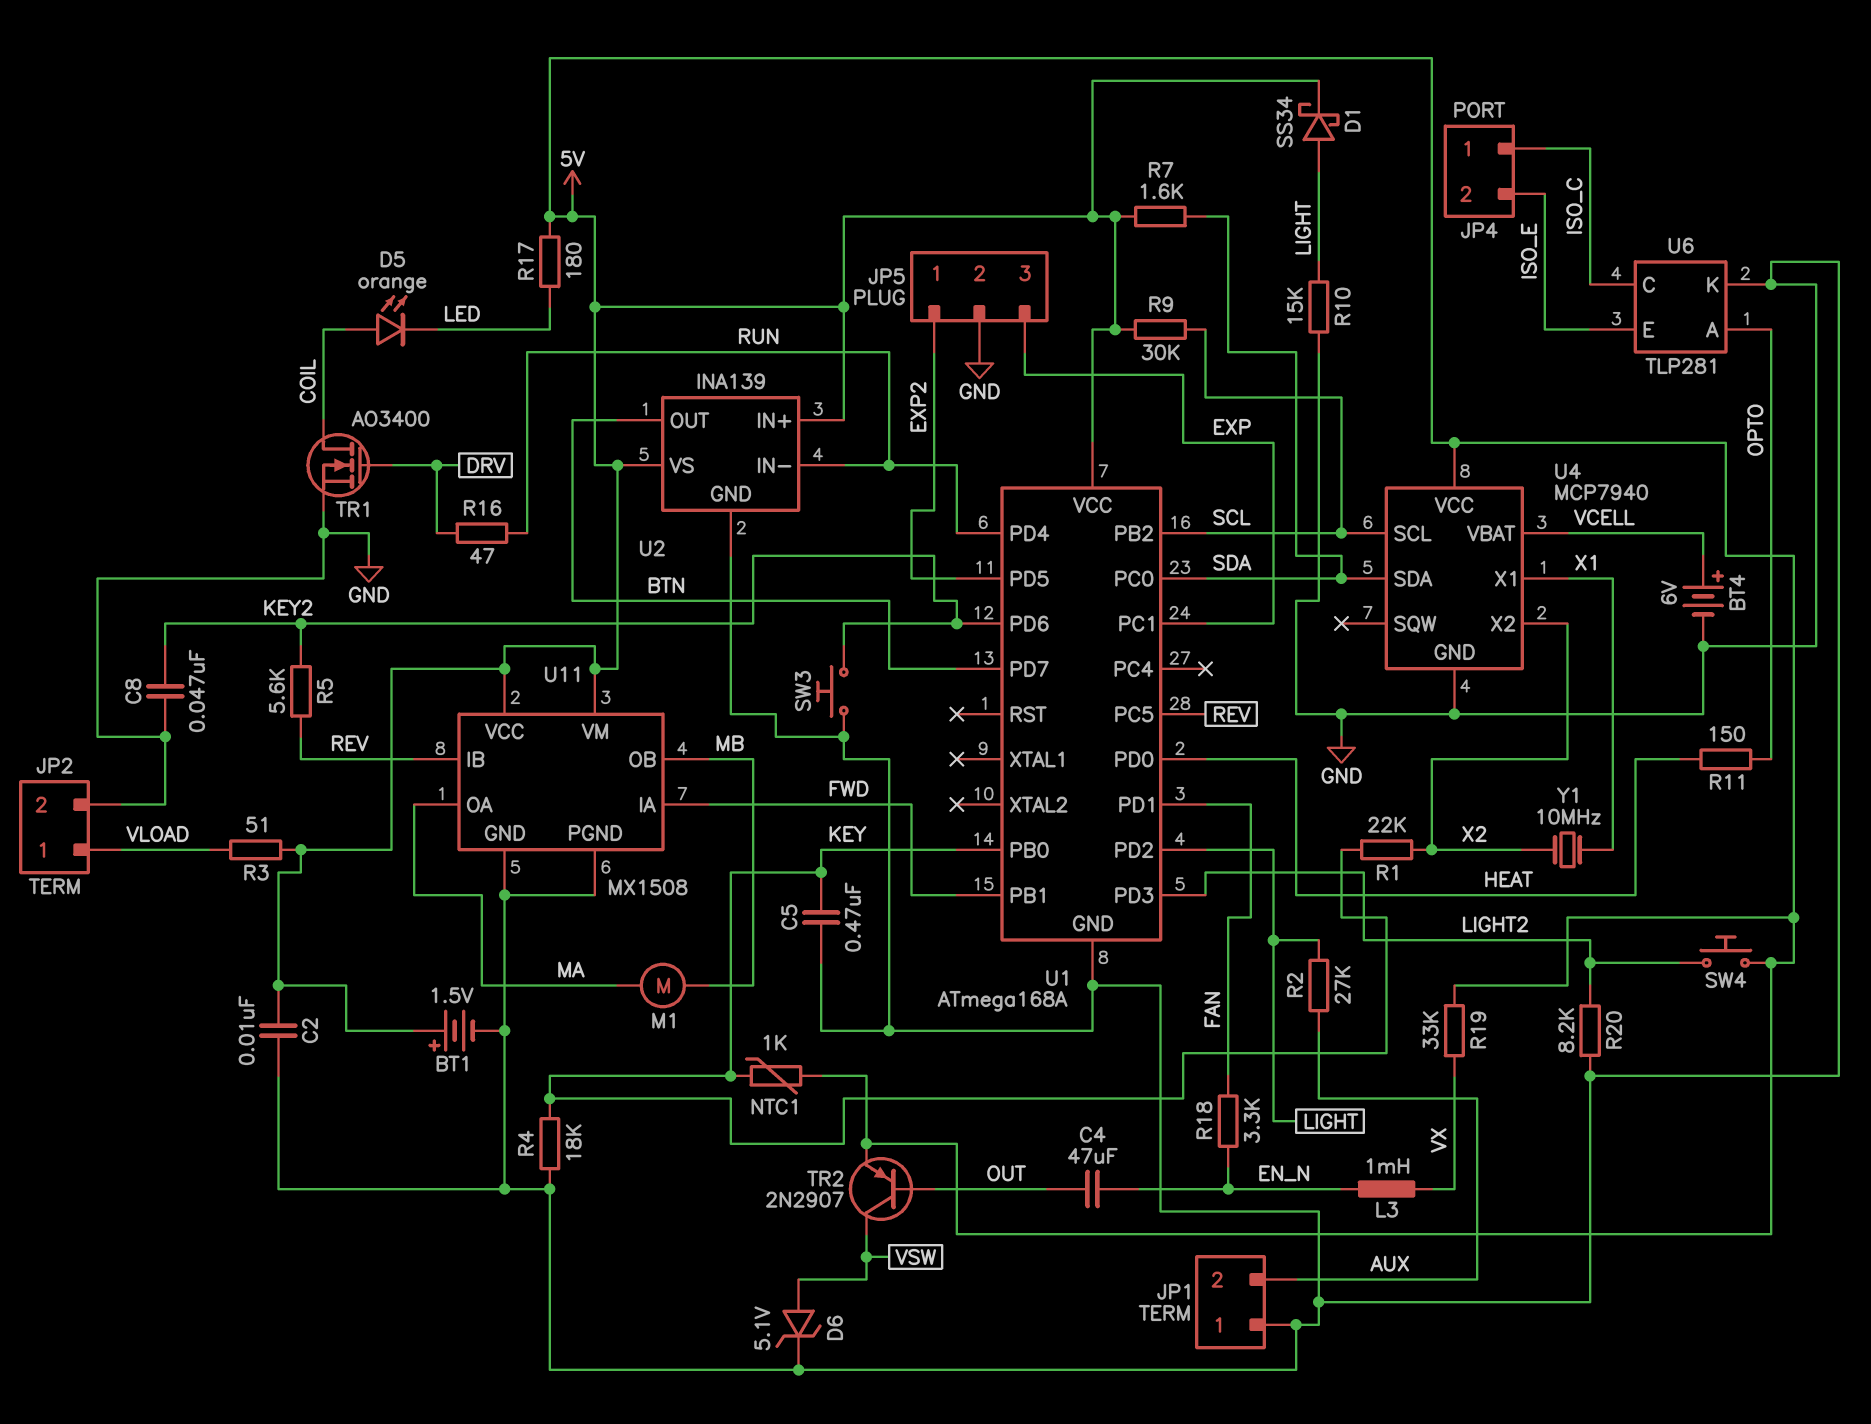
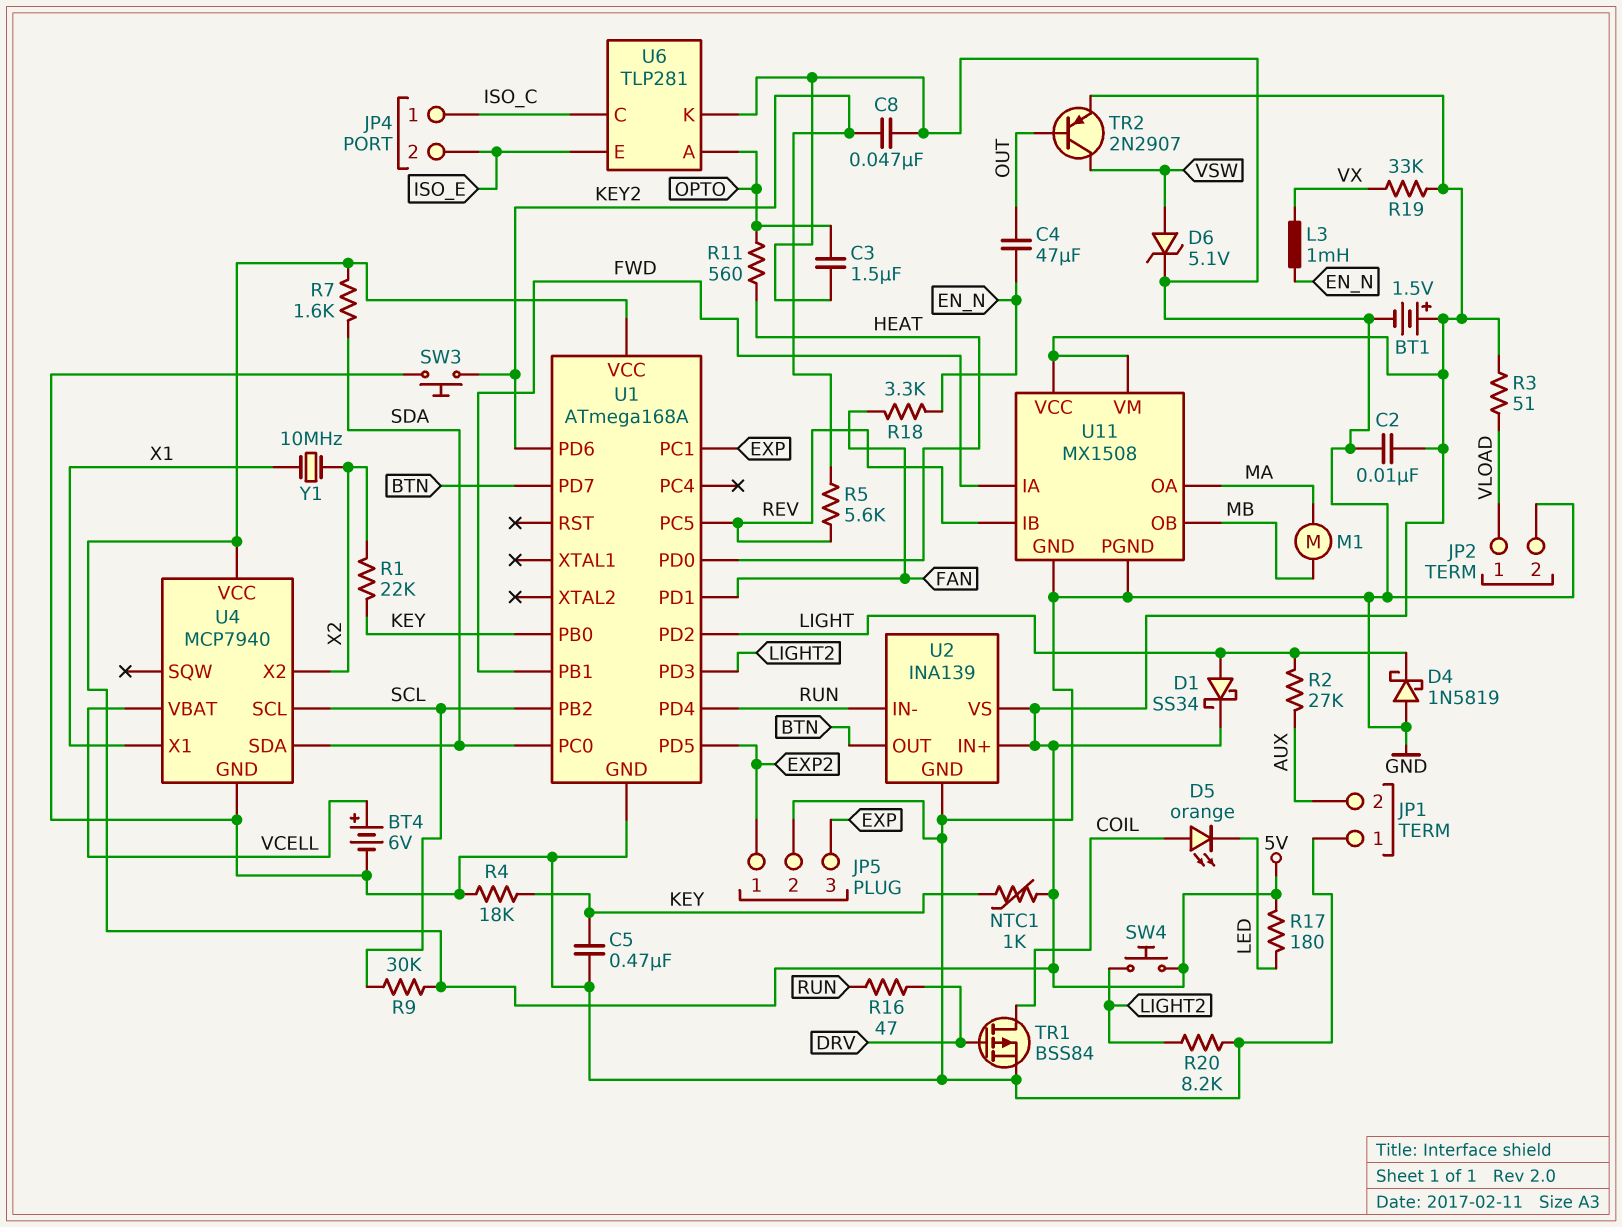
C3: none -> 1.5uF (GND, OPTO)
D4: none -> schottky 1N5819 (A GND, K LIGHT)
R10: 15k (GND, LIGHT) -> none
R11: 150 (HEAT, OPTO) -> 560 (HEAT, OPTO)
TR1: NMOS AO3400 (G DRV, D COIL, S GND) -> PMOS BSS84 (G DRV, D COIL, S GND)

